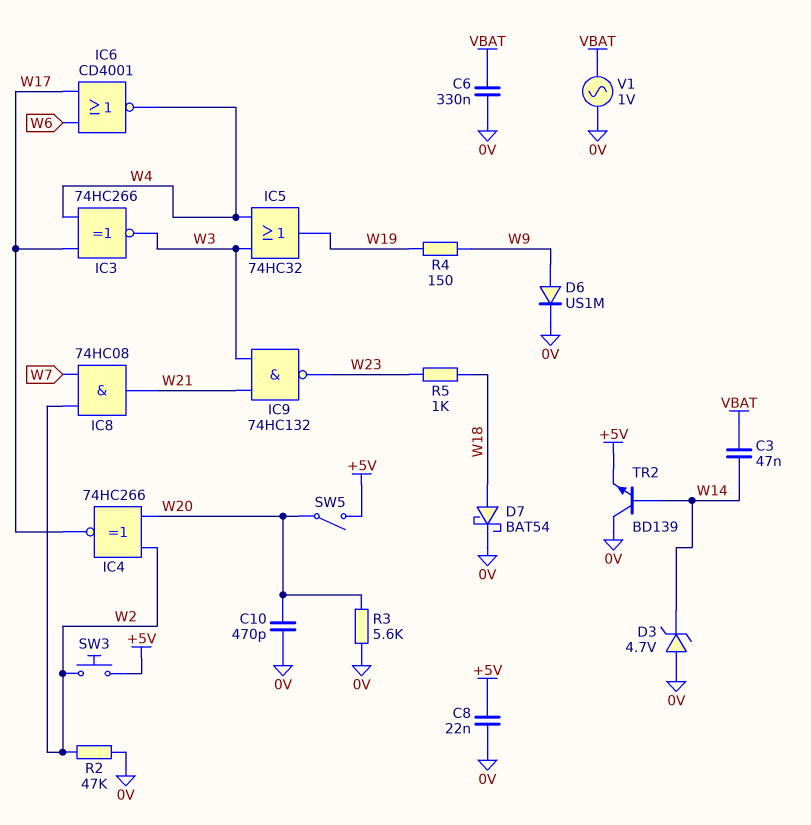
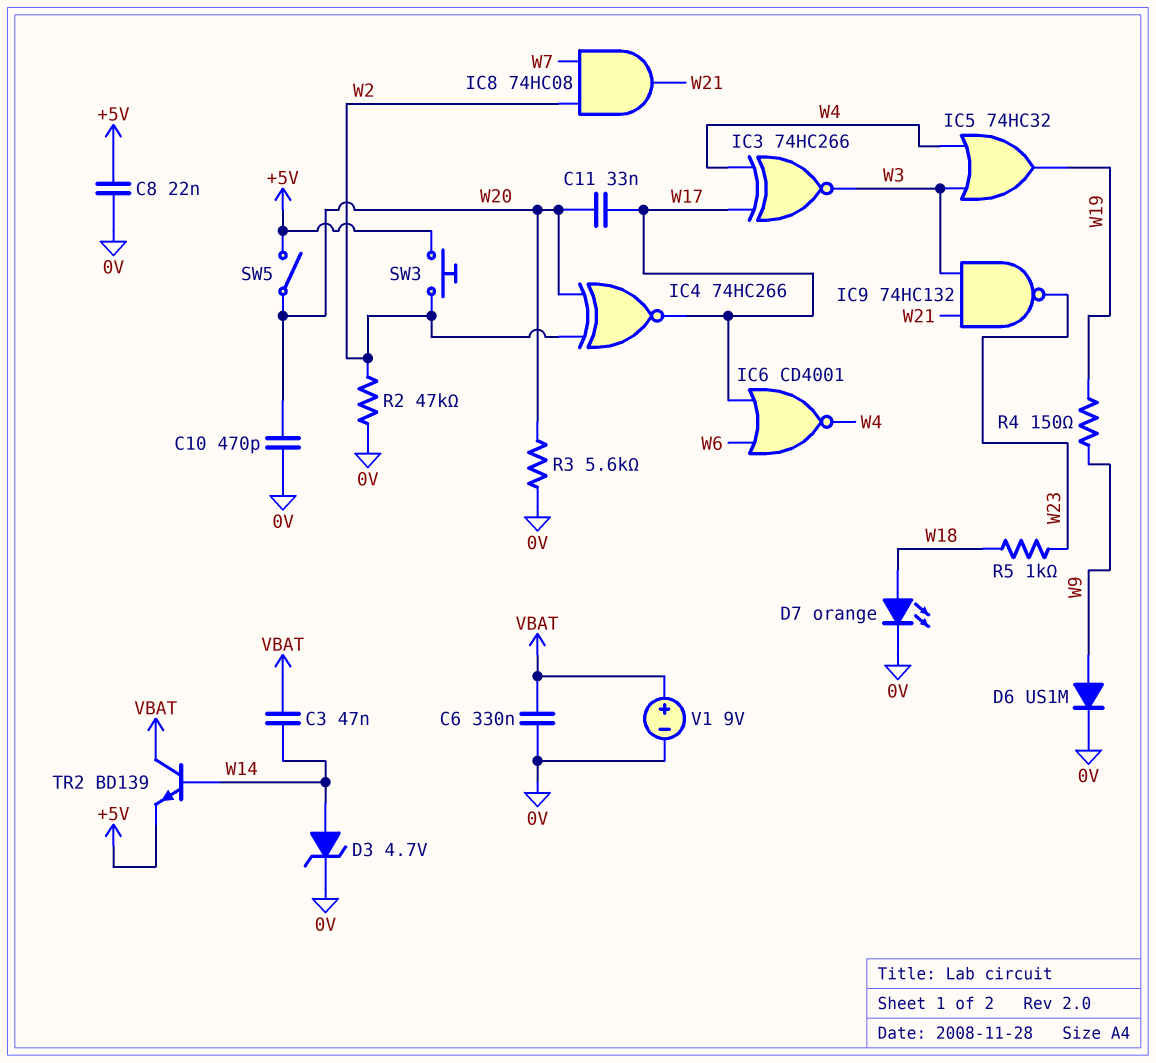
C11: none -> 33nF (W17, W20)
D3: zener 4.7V (A 0V, K W14) -> zener 4.7V (A W14, K 0V)
D7: schottky BAT54 (A W18, K 0V) -> LED orange (A W18, K 0V)
TR2: NPN BD139 (B W14, C 0V, E +5V) -> NPN BD139 (B W14, C VBAT, E +5V)
V1: AC 1V (0V, VBAT) -> 9V (plus VBAT, minus 0V)

